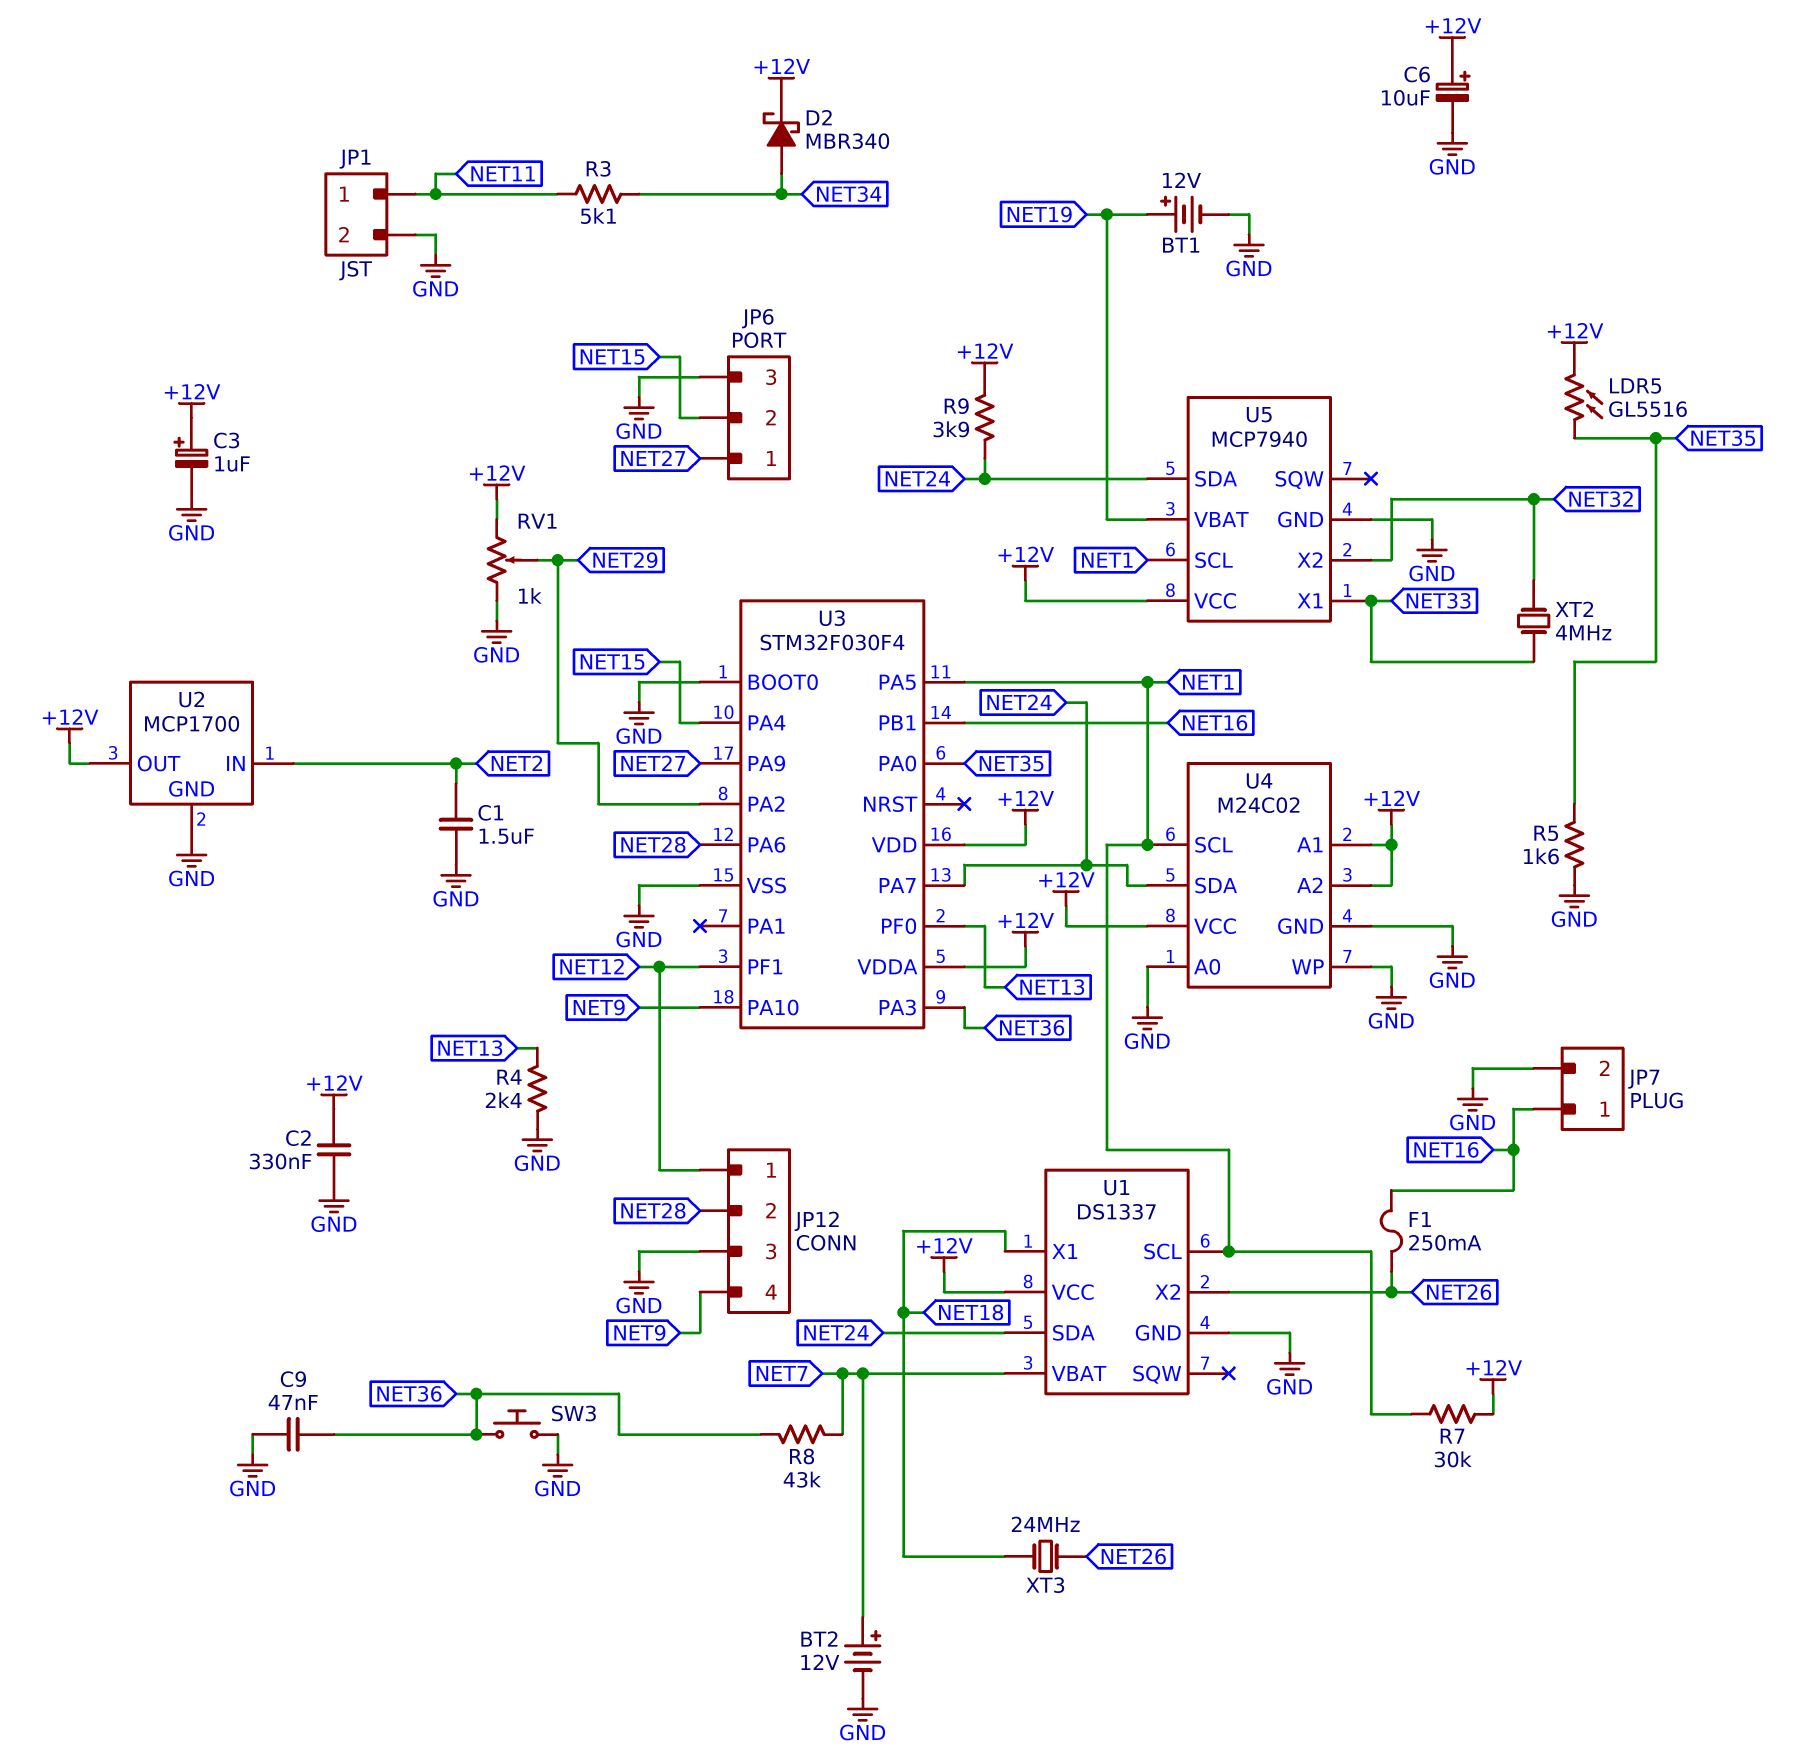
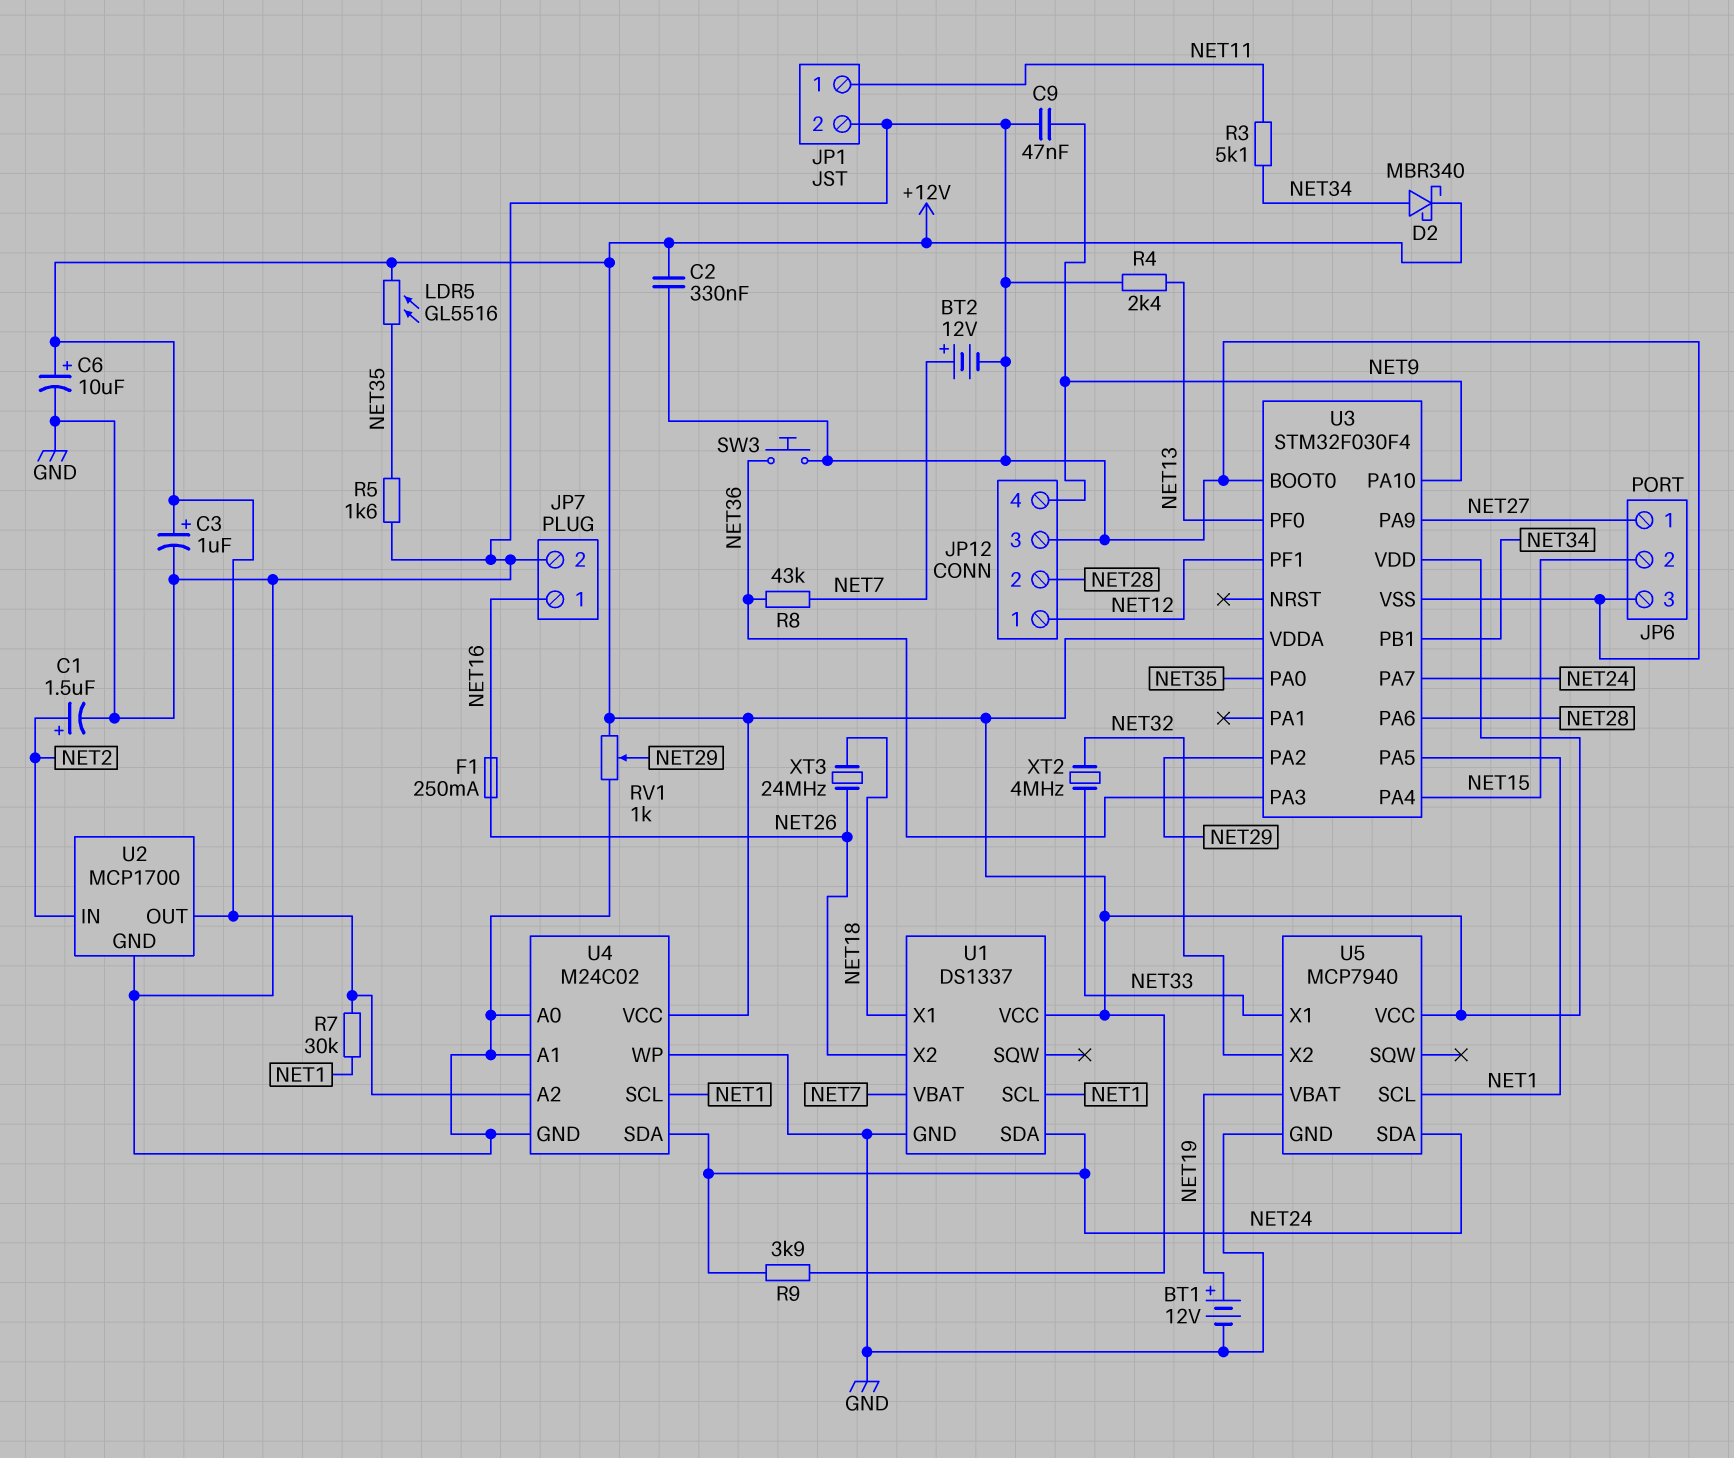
C1: 1.5uF (GND, NET2) -> 1.5uF (plus NET2, minus GND)
C9: 47nF (GND, NET36) -> 47nF (GND, NET9)
U3 pin PB1: NET16 -> NET34
U4 pin A1: +12V -> GND

